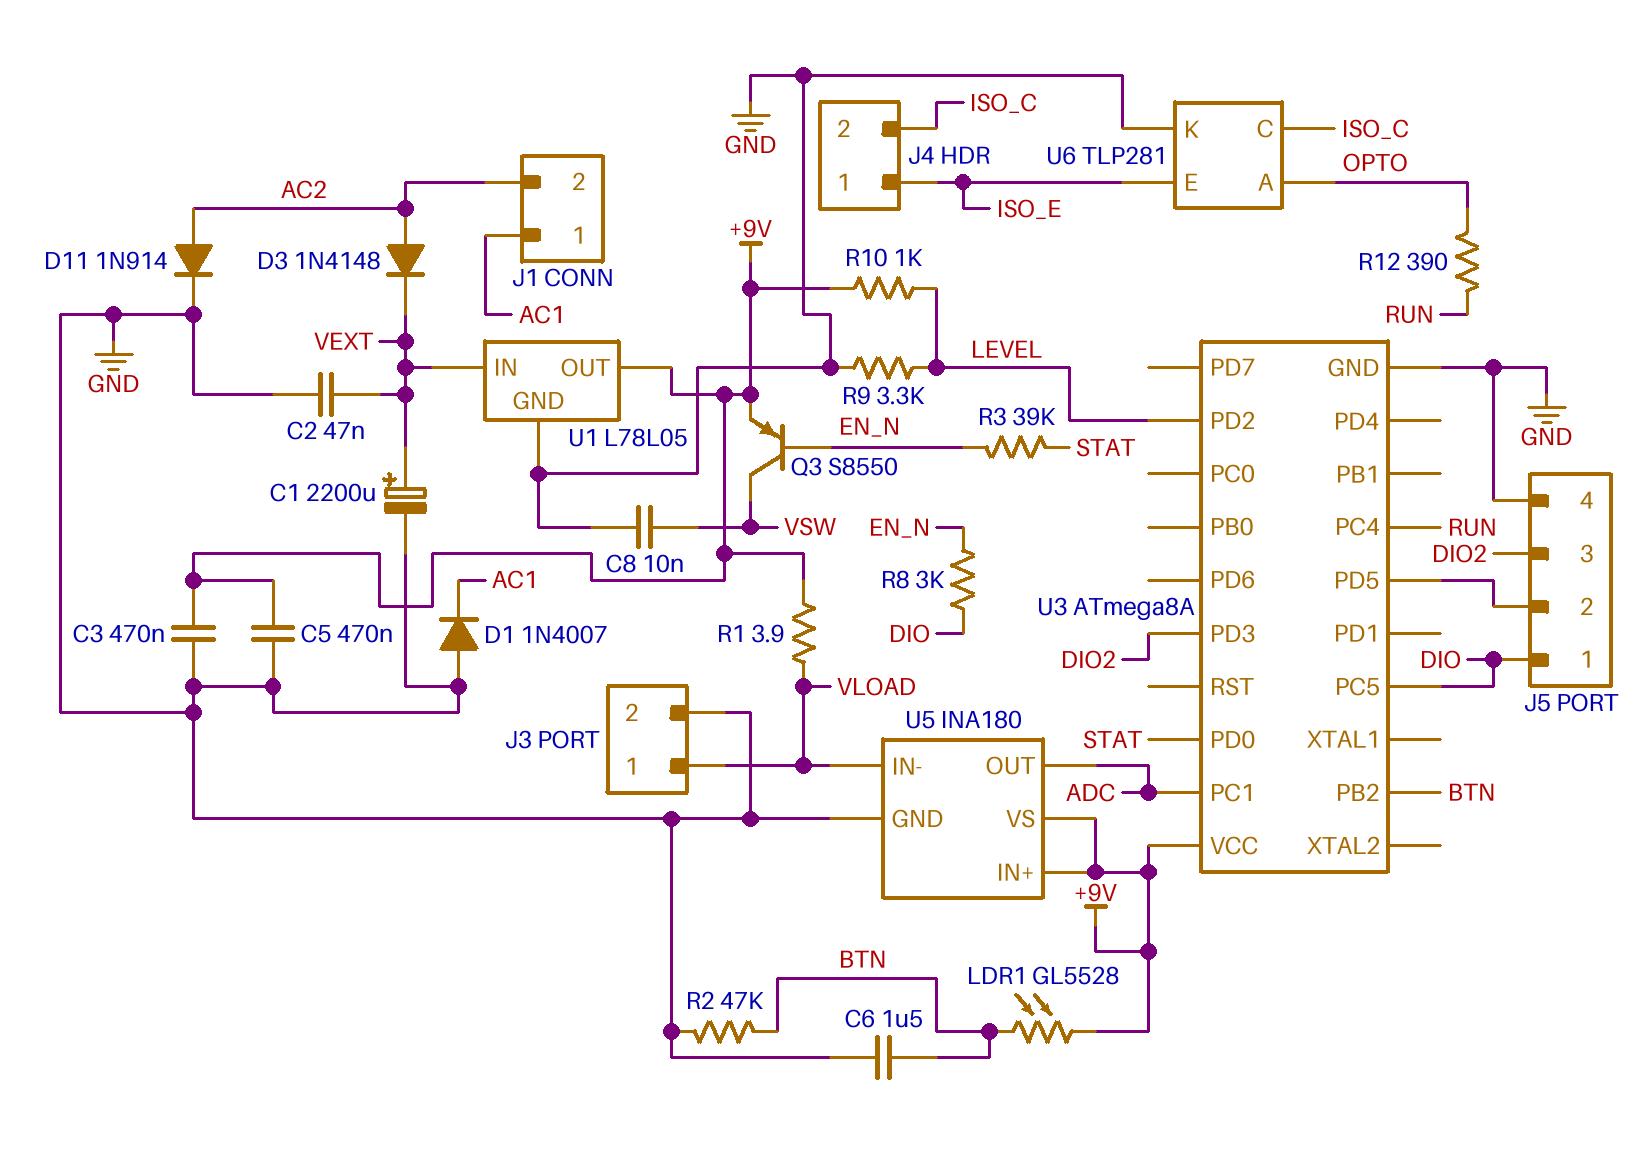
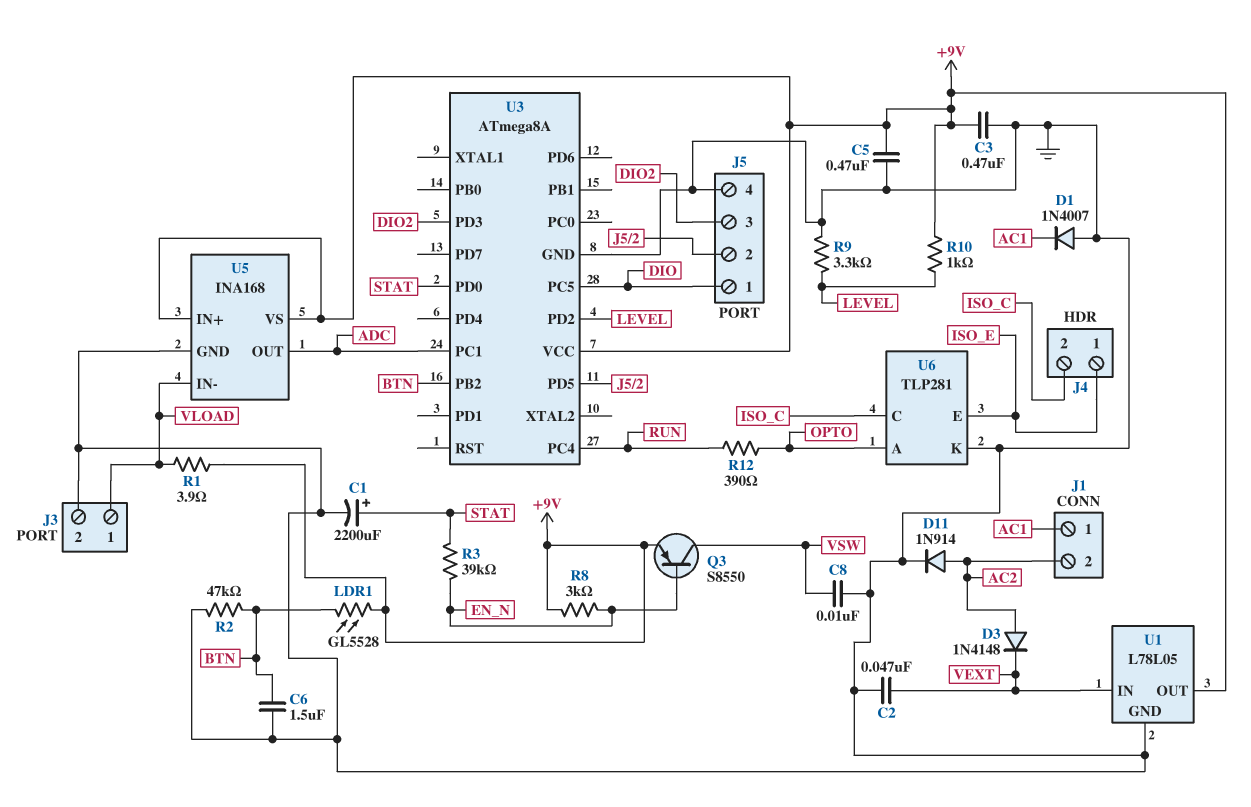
C1: 2200uF (plus VEXT, minus GND) -> 2200uF (plus STAT, minus GND)
R8: 3k (DIO, EN_N) -> 3k (+9V, EN_N)
U5: INA180 -> INA168

